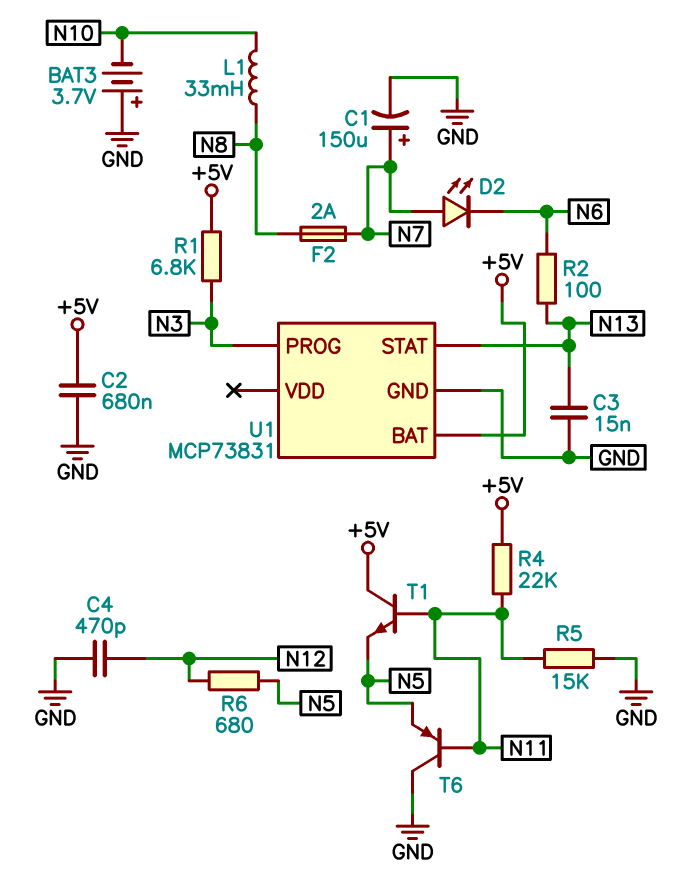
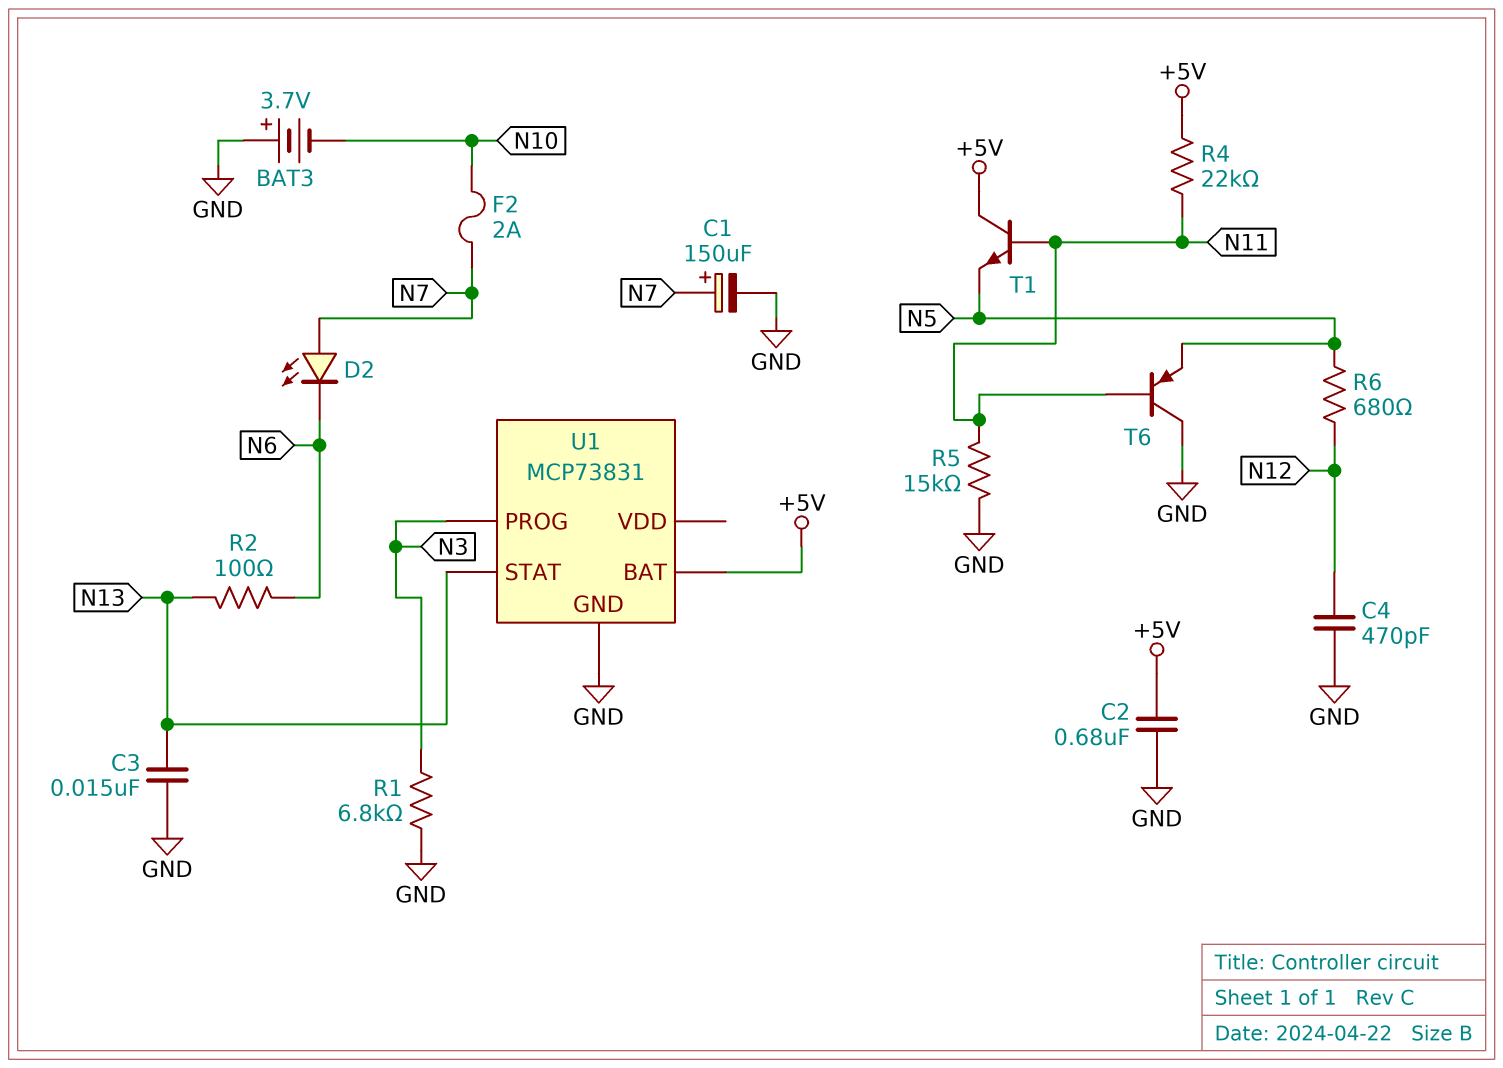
F2: 2A (N7, N8) -> 2A (N7, N10)
L1: 33mH (N8, N10) -> none
R1: 6.8k (+5V, N3) -> 6.8k (GND, N3)

